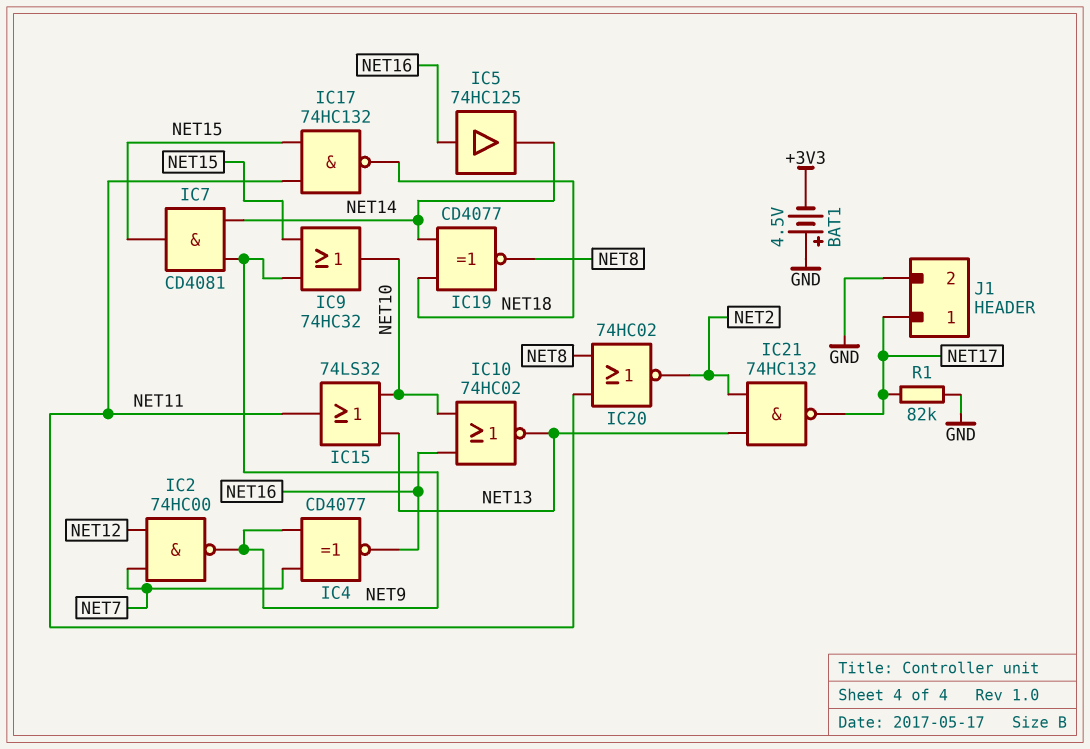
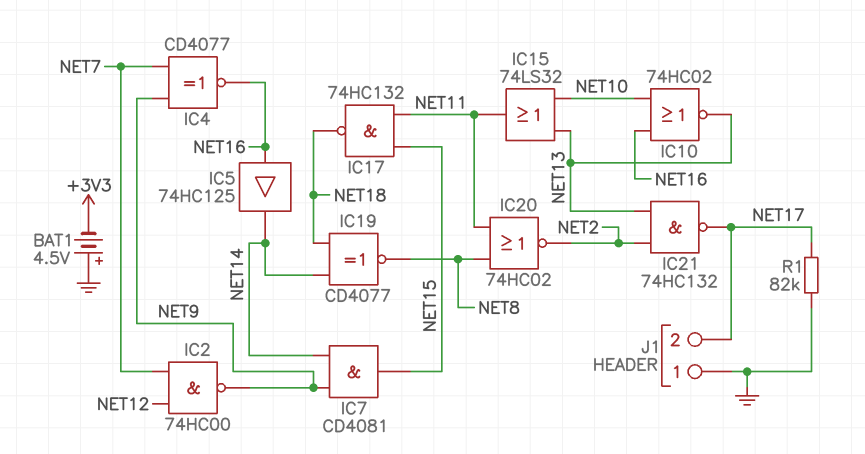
IC9: OR 74HC32 (in NET9, in NET15, out NET10) -> none
J1 pin 1: NET17 -> GND
J1 pin 2: GND -> NET17

